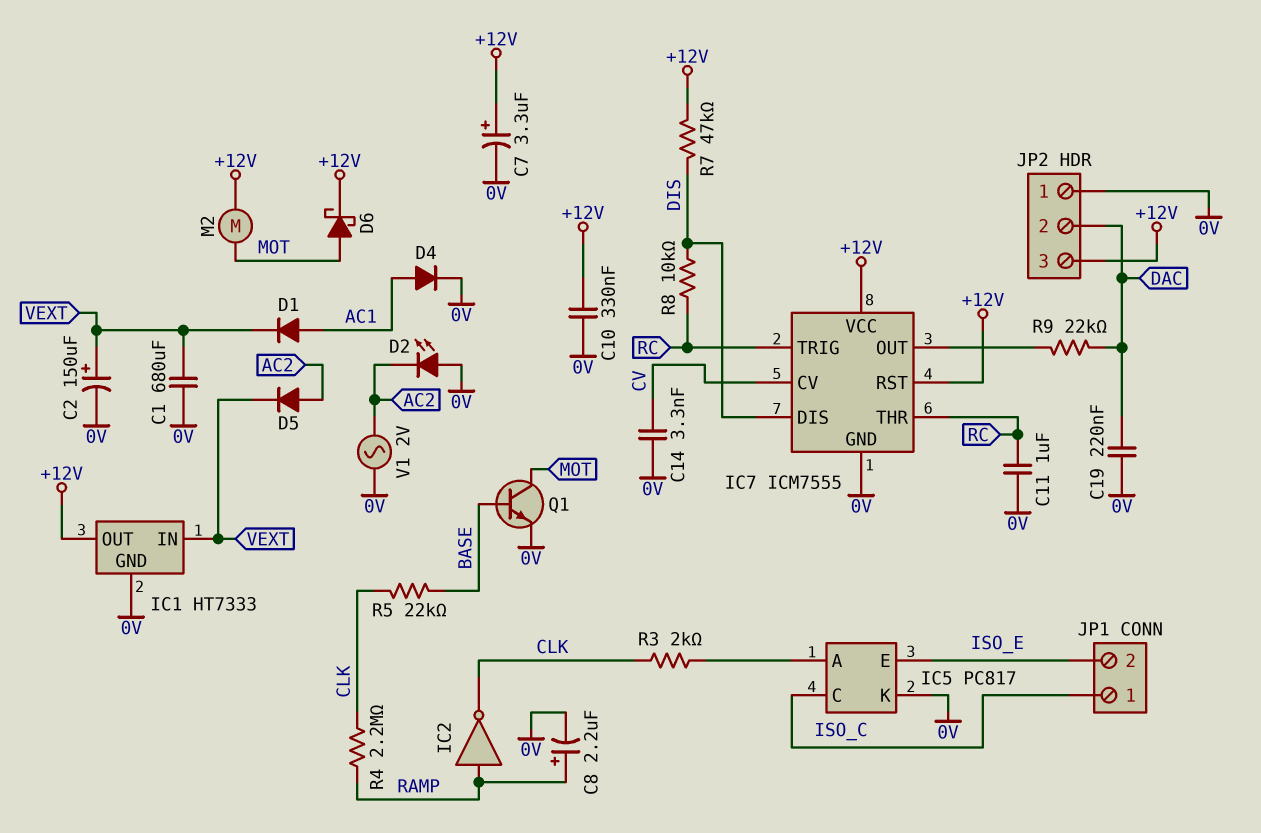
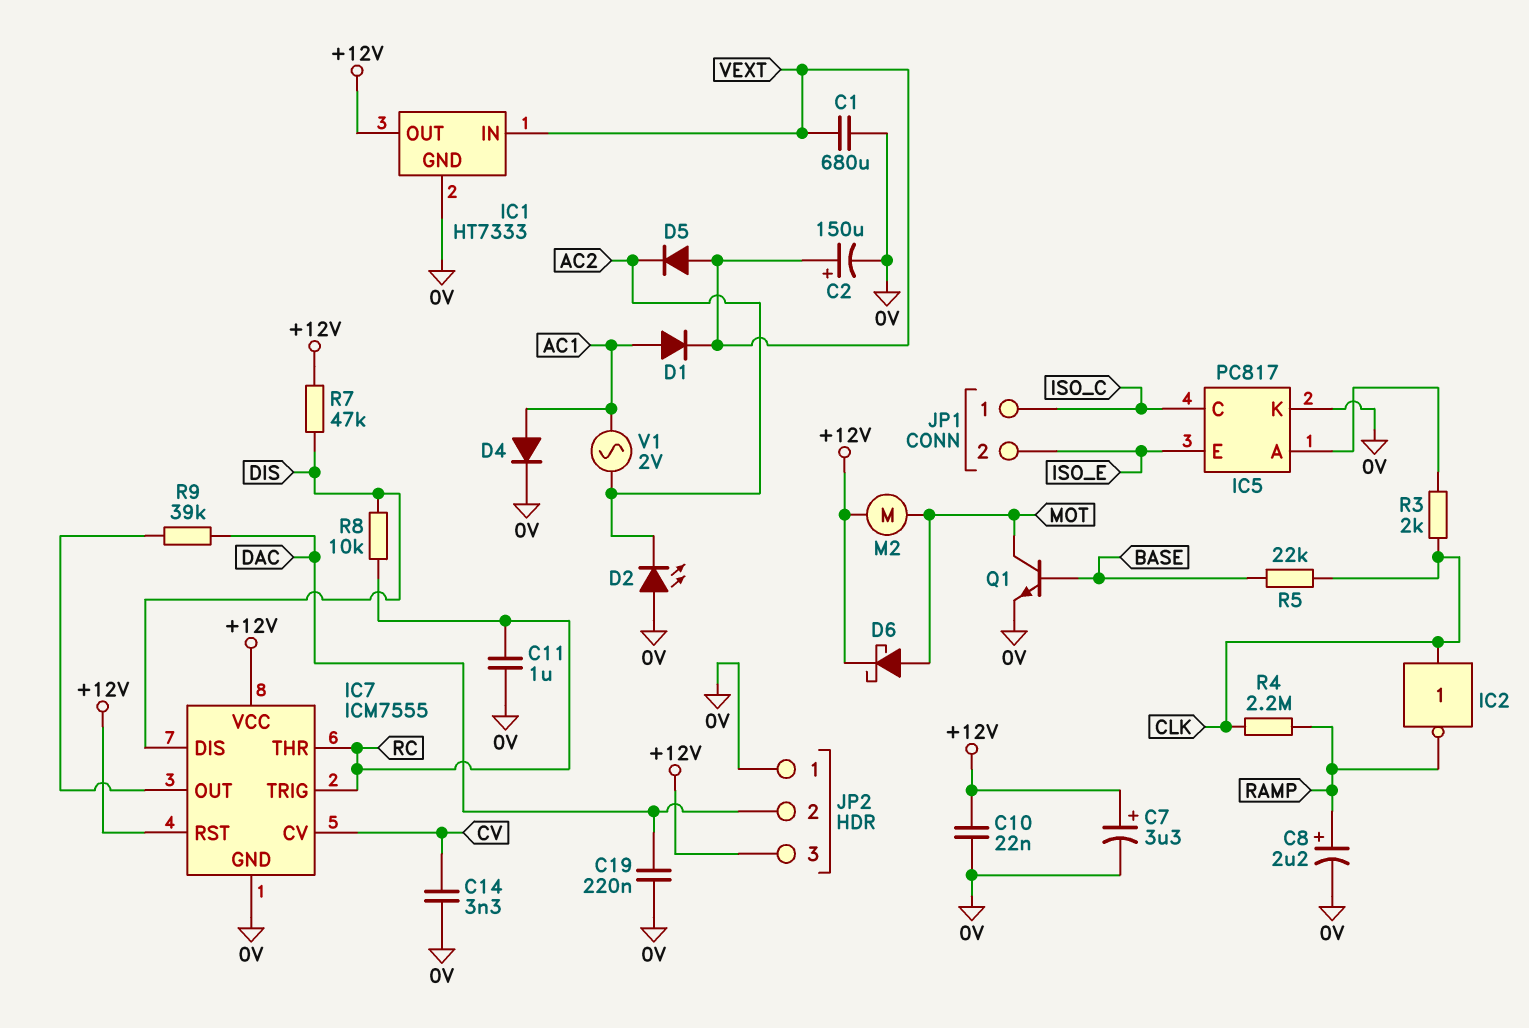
C10: 330nF (+12V, 0V) -> 22nF (+12V, 0V)
D5: diode (A AC2, K VEXT) -> diode (A VEXT, K AC2)
IC2: NOT (in RAMP, out CLK) -> NOT (in CLK, out RAMP)
R9: 22k (DAC, IC7/OUT) -> 39k (DAC, IC7/OUT)
V1: AC 2V (0V, AC2) -> AC 2V (AC1, AC2)

